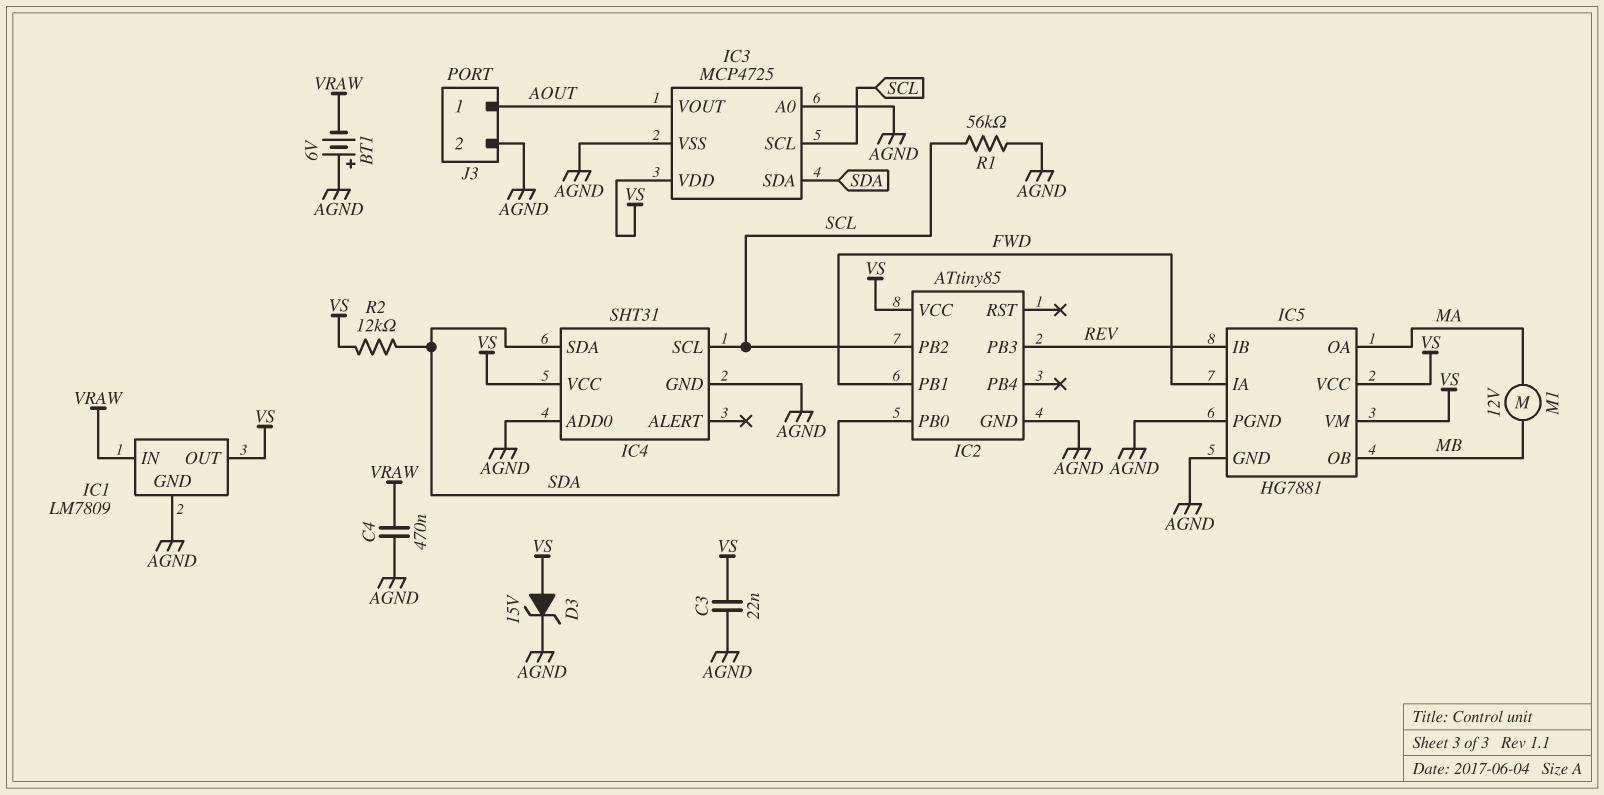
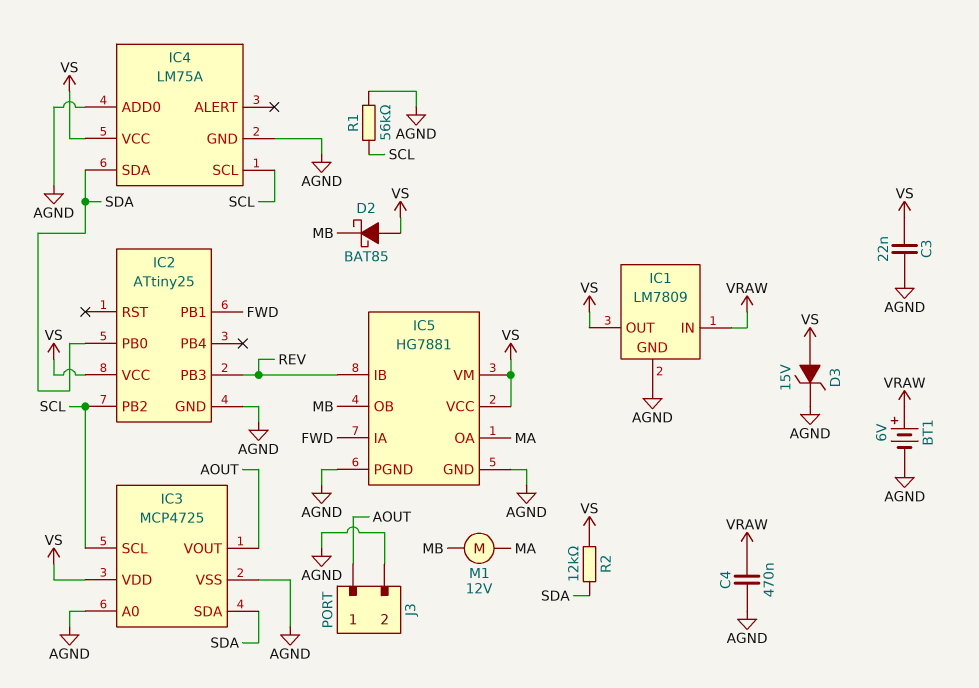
BT1: 6V (plus AGND, minus VRAW) -> 6V (plus VRAW, minus AGND)
D2: none -> schottky BAT85 (A VS, K MB)
IC2: ATtiny85 -> ATtiny25
IC4: SHT31 -> LM75A

